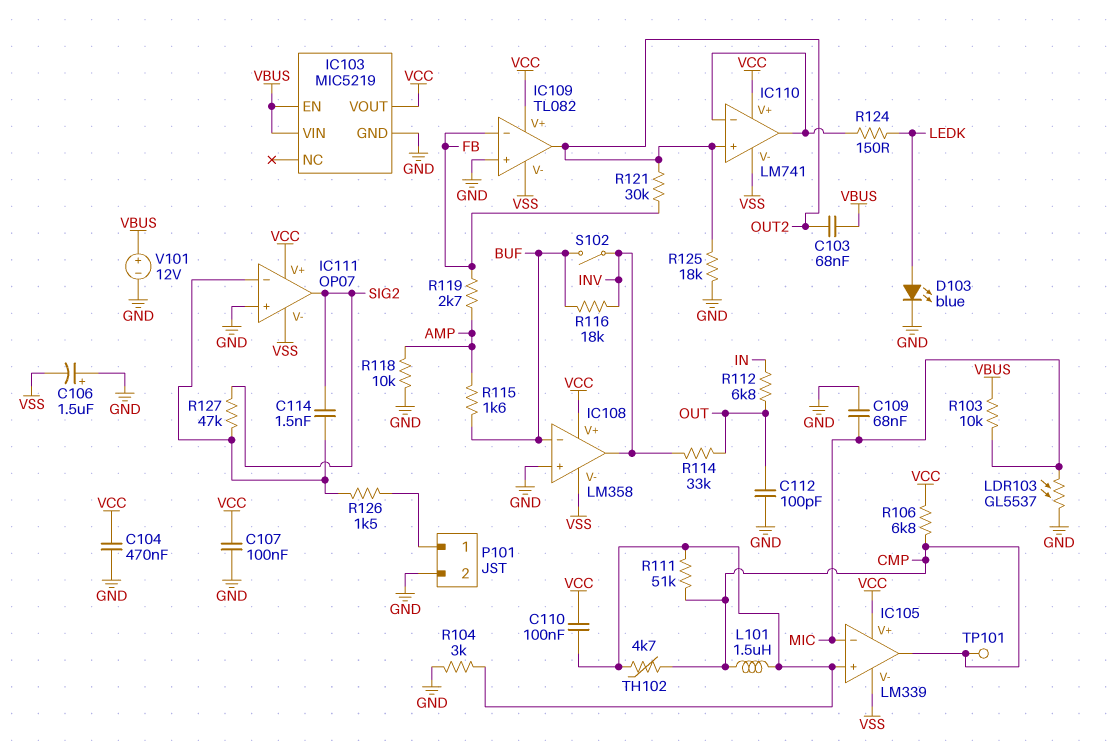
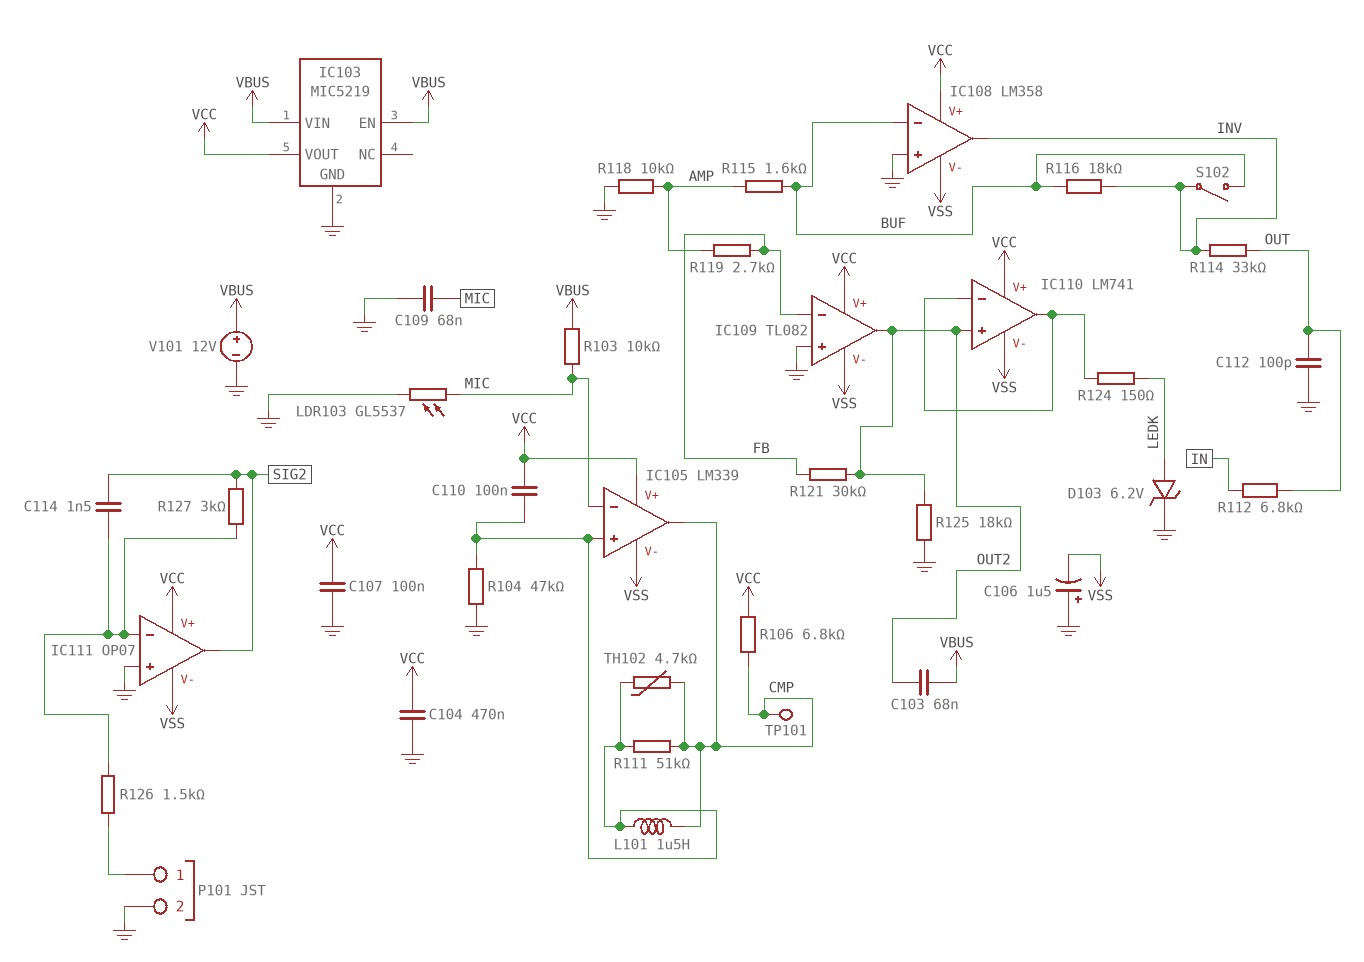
D103: LED blue (A LEDK, K GND) -> zener 6.2V (A LEDK, K GND)
R104: 3k (GND, IC105/in+) -> 47k (GND, IC105/in+)
R127: 47k (IC111/in-, SIG2) -> 3k (IC111/in-, SIG2)

